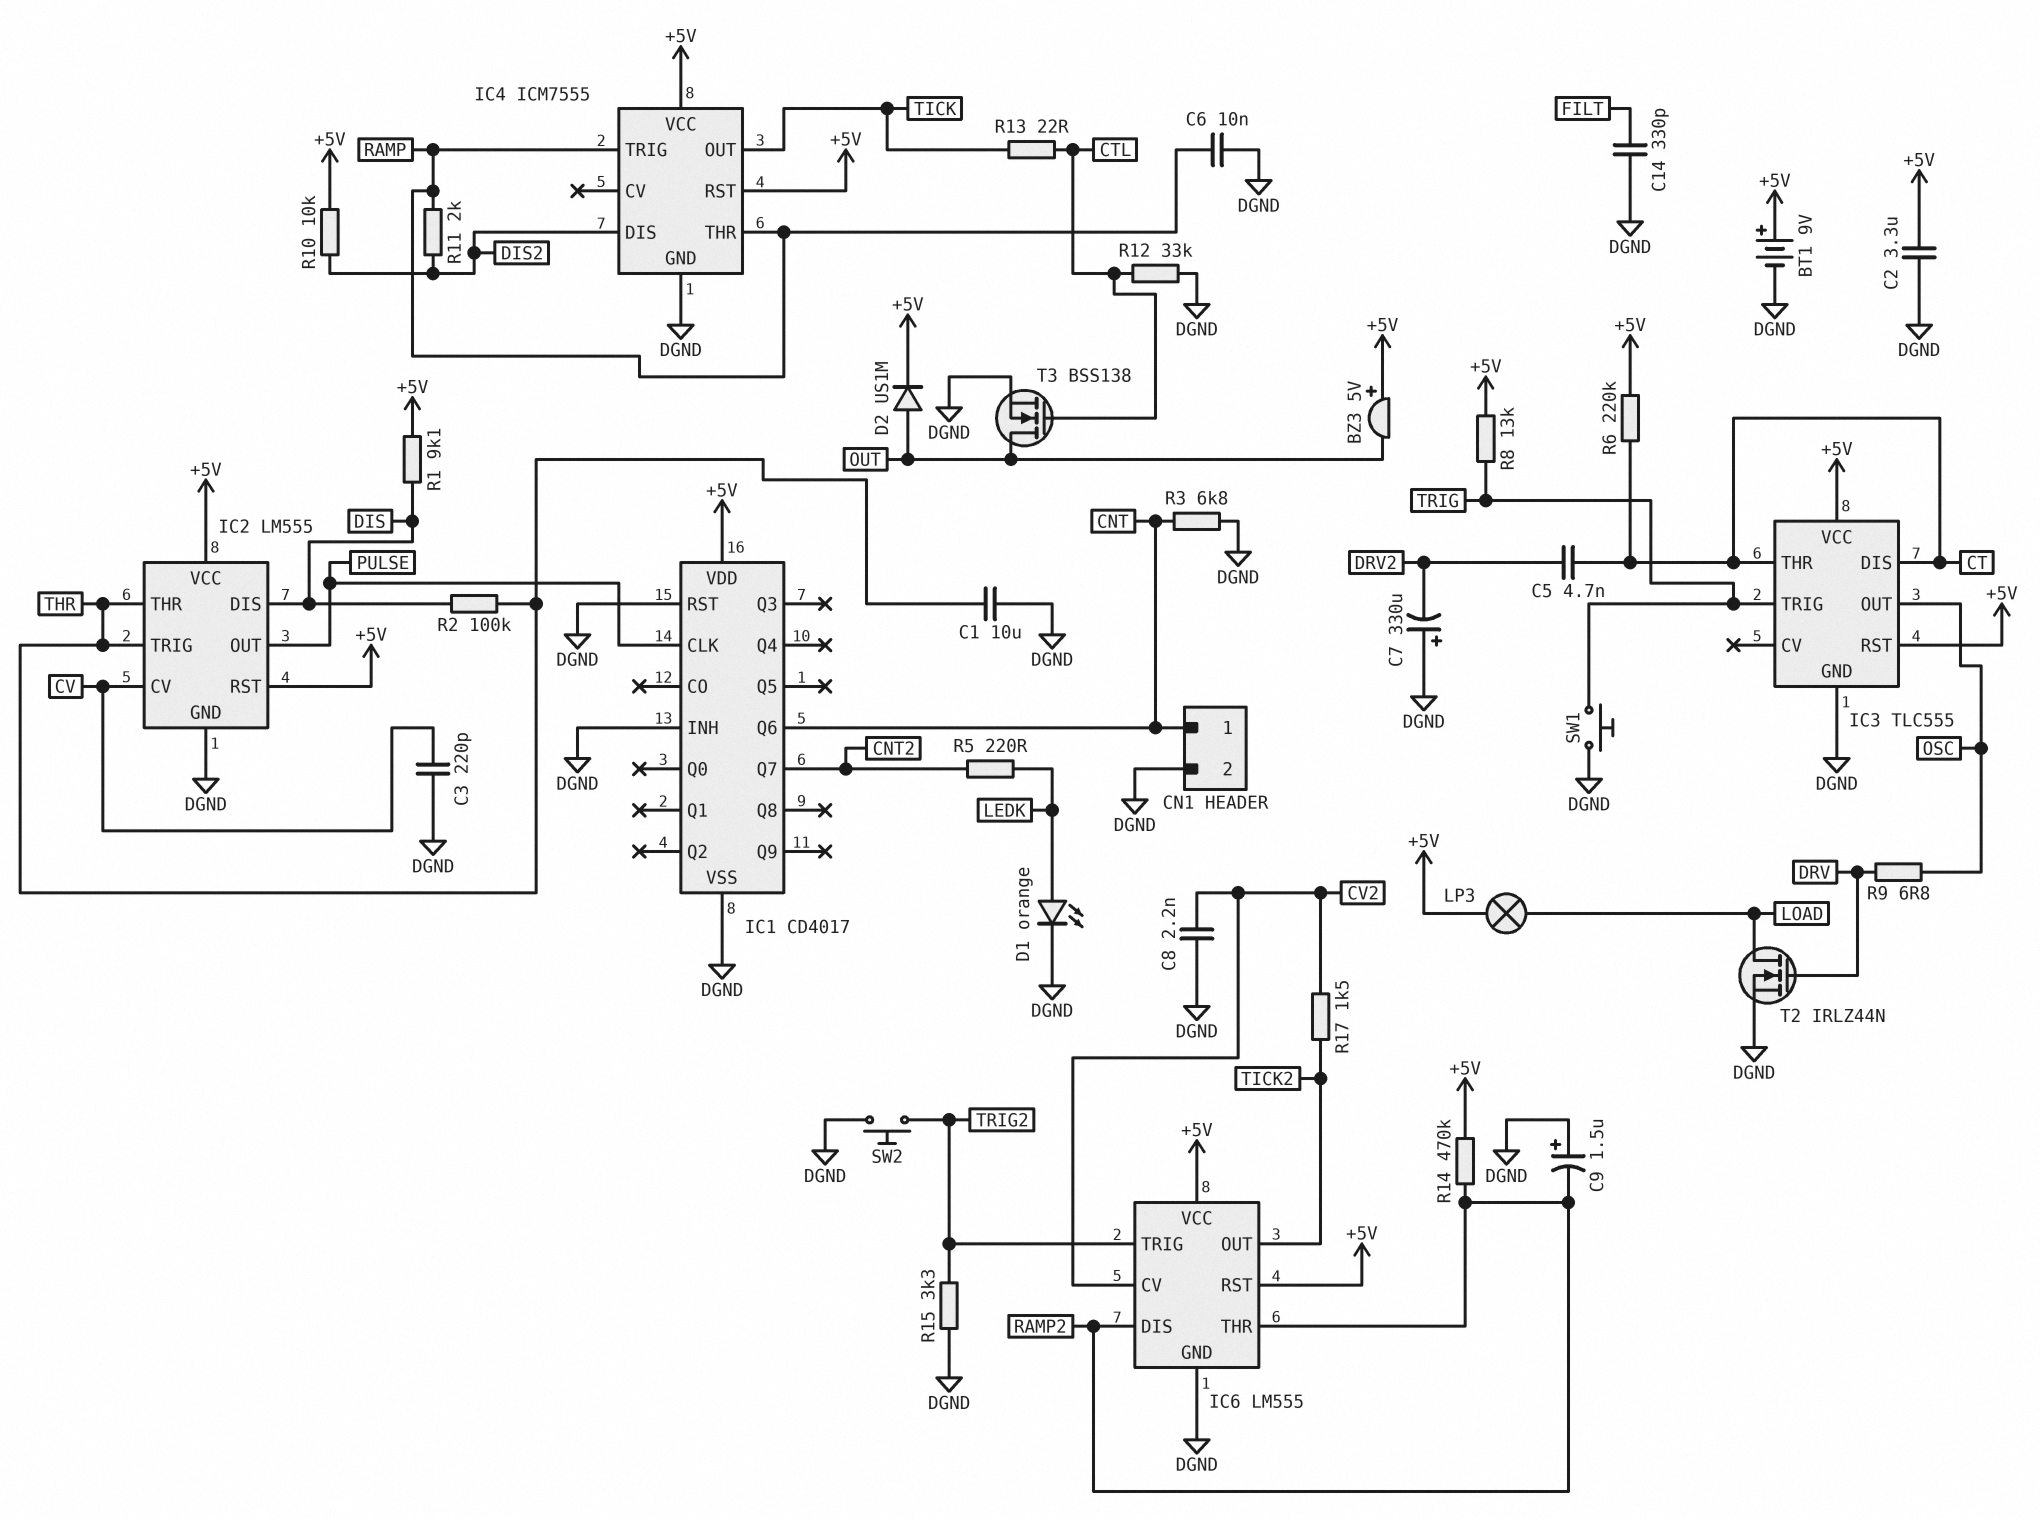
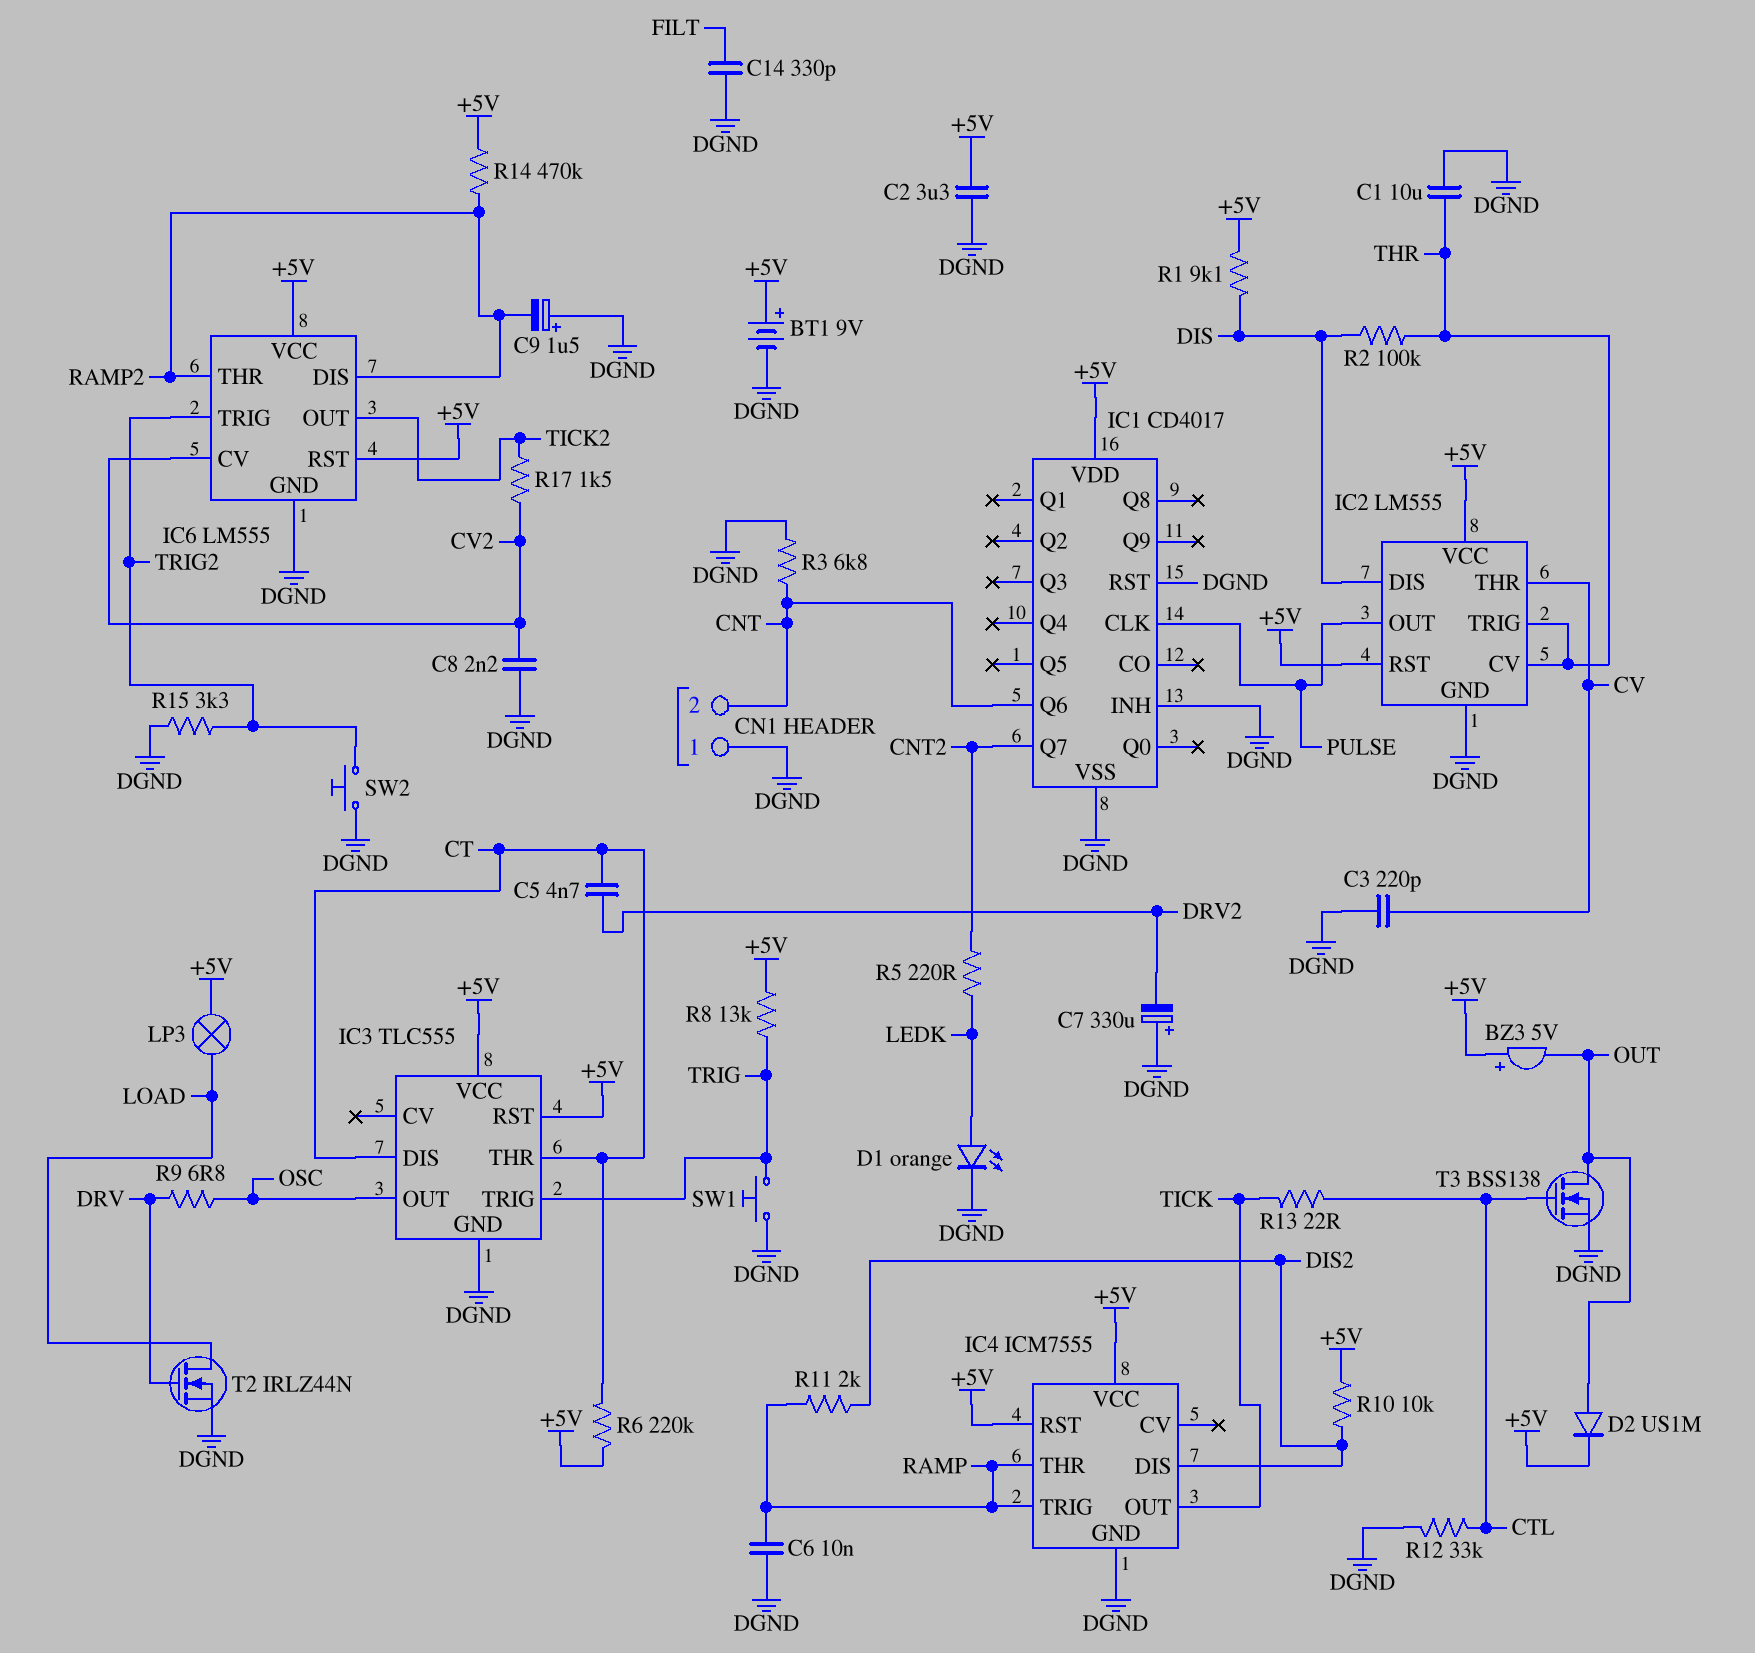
CN1 pin 1: CNT -> DGND
CN1 pin 2: DGND -> CNT
IC2 pin CV: CV -> THR
IC2 pin THR: THR -> CV

